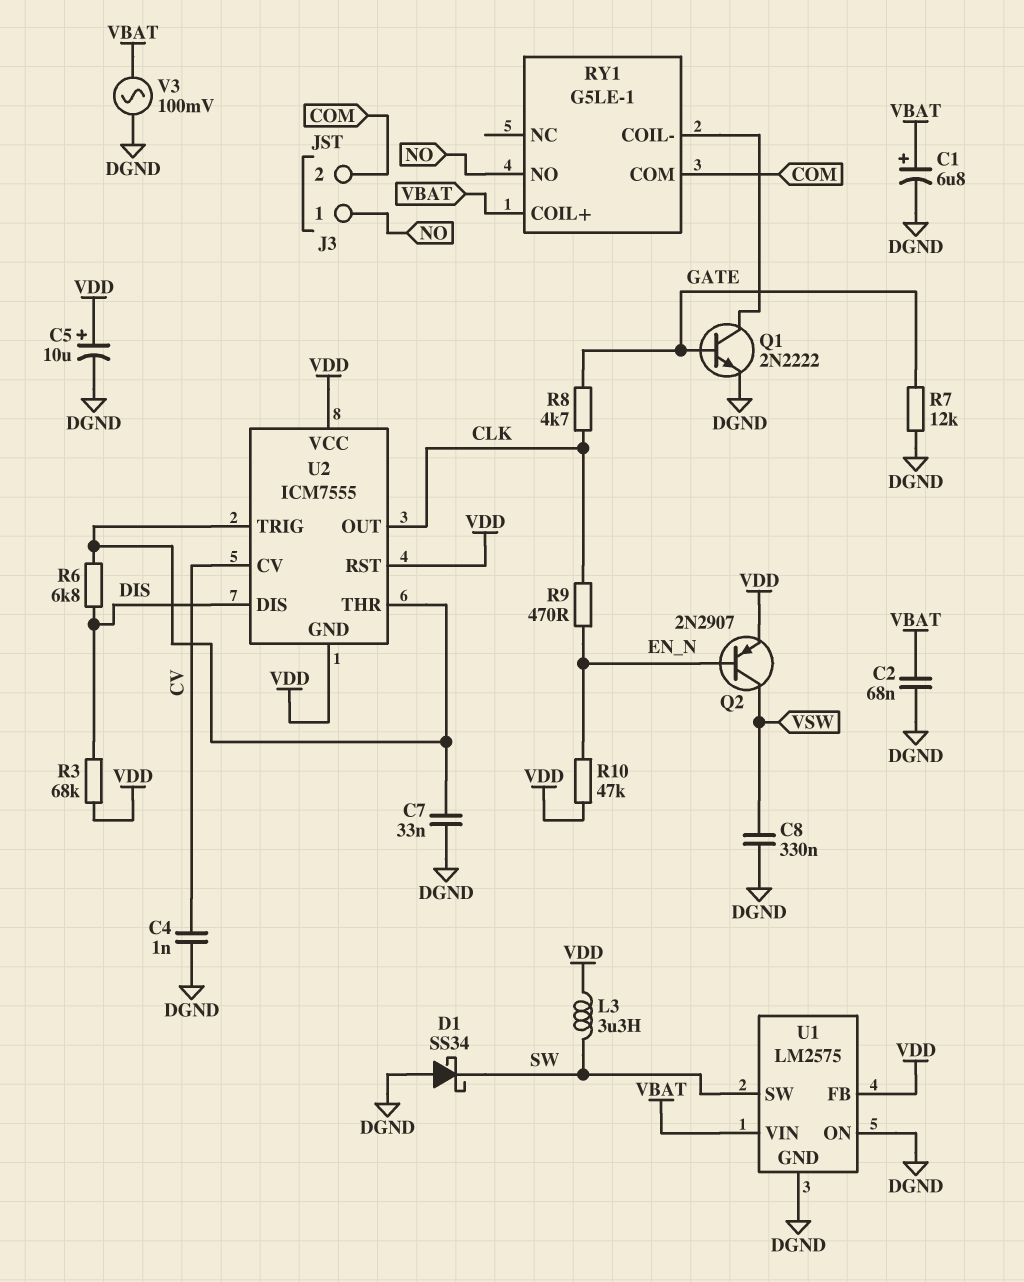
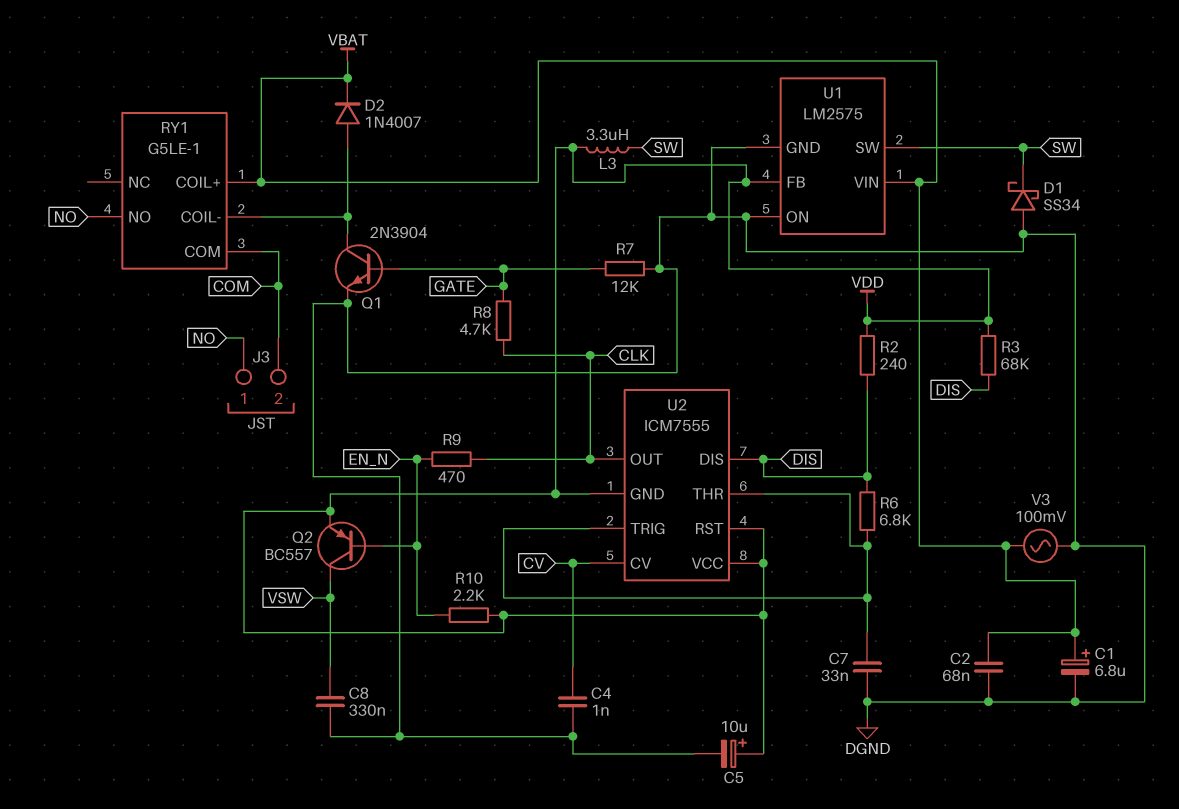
D2: none -> diode 1N4007 (A RY1/COIL-, K VBAT)
Q1: NPN 2N2222 (B GATE, C RY1/COIL-, E DGND) -> NPN 2N3904 (B GATE, C RY1/COIL-, E DGND)
Q2: PNP 2N2907 (B EN_N, C VSW, E VDD) -> PNP BC557 (B EN_N, C VSW, E VDD)
R2: none -> 240 (DIS, VDD)
R10: 47k (EN_N, VDD) -> 2.2k (EN_N, VDD)

